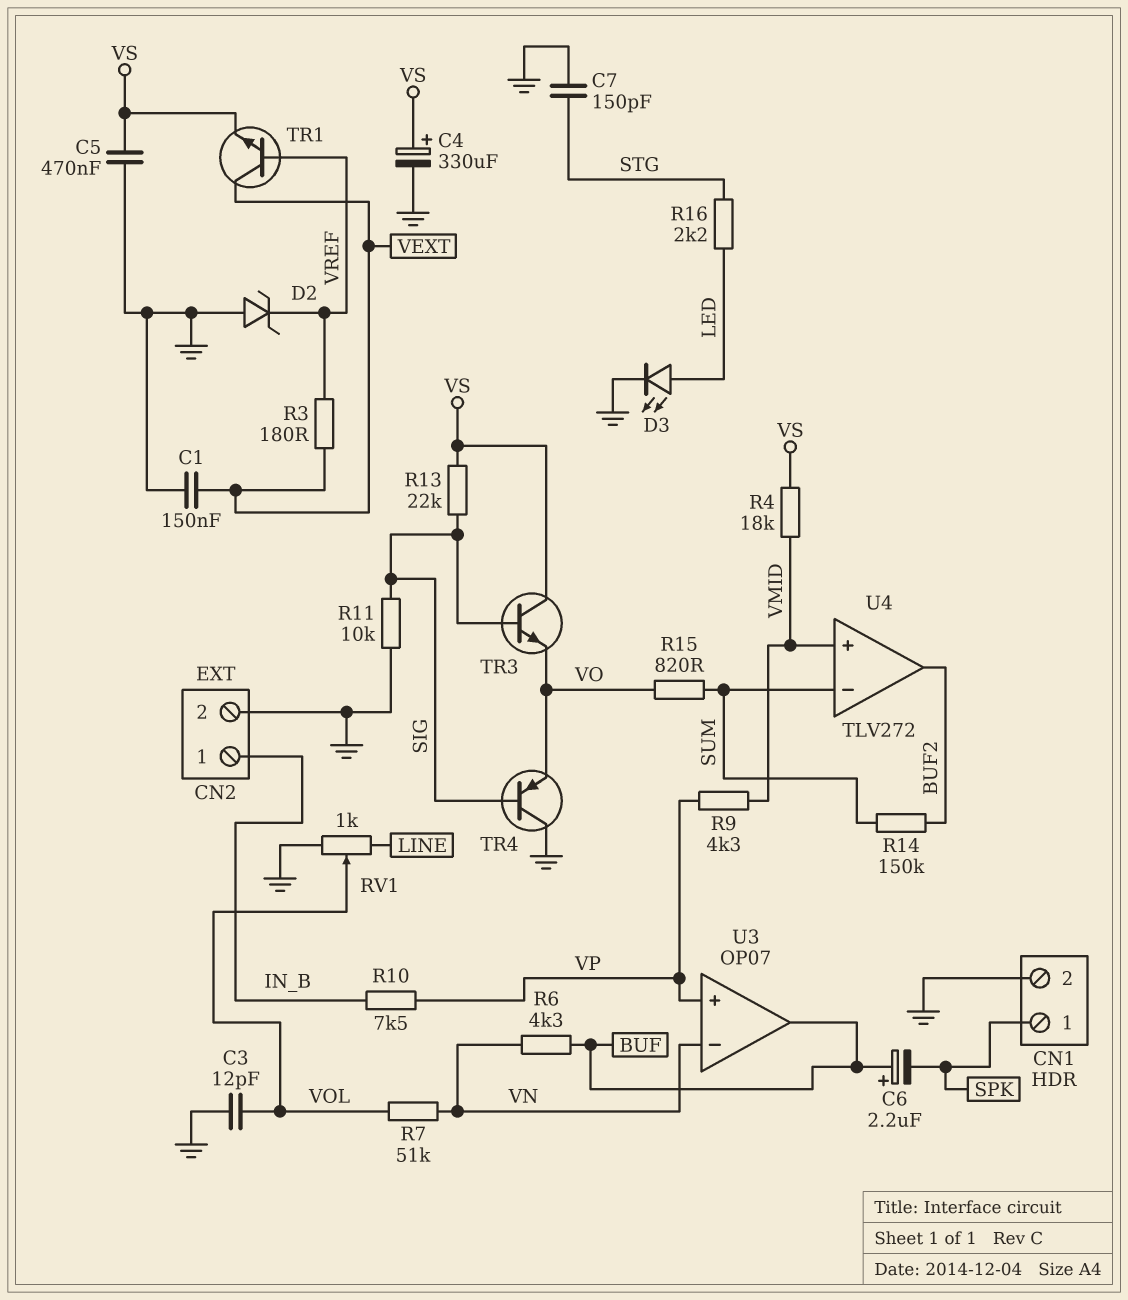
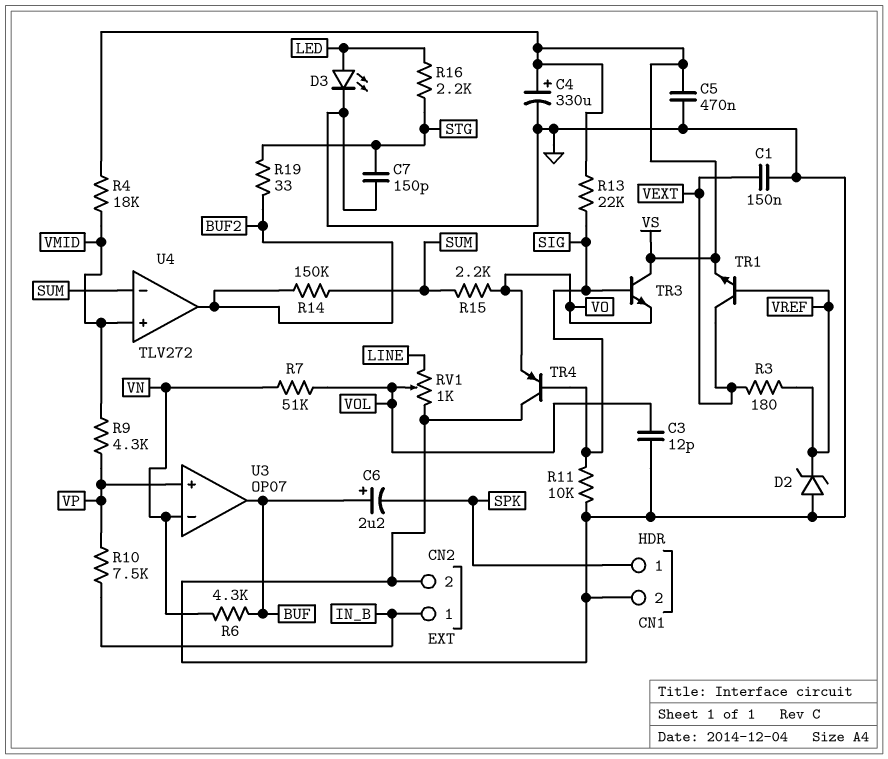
R15: 820 (SUM, VO) -> 2.2k (SUM, VO)
R19: none -> 33 (BUF2, STG)

